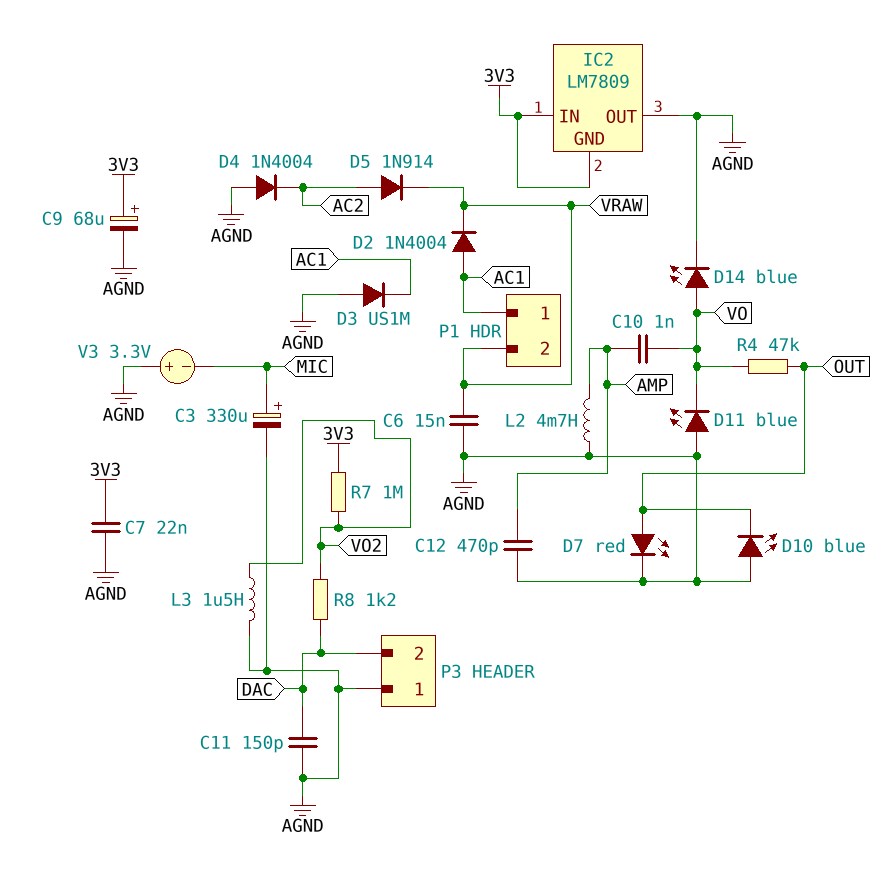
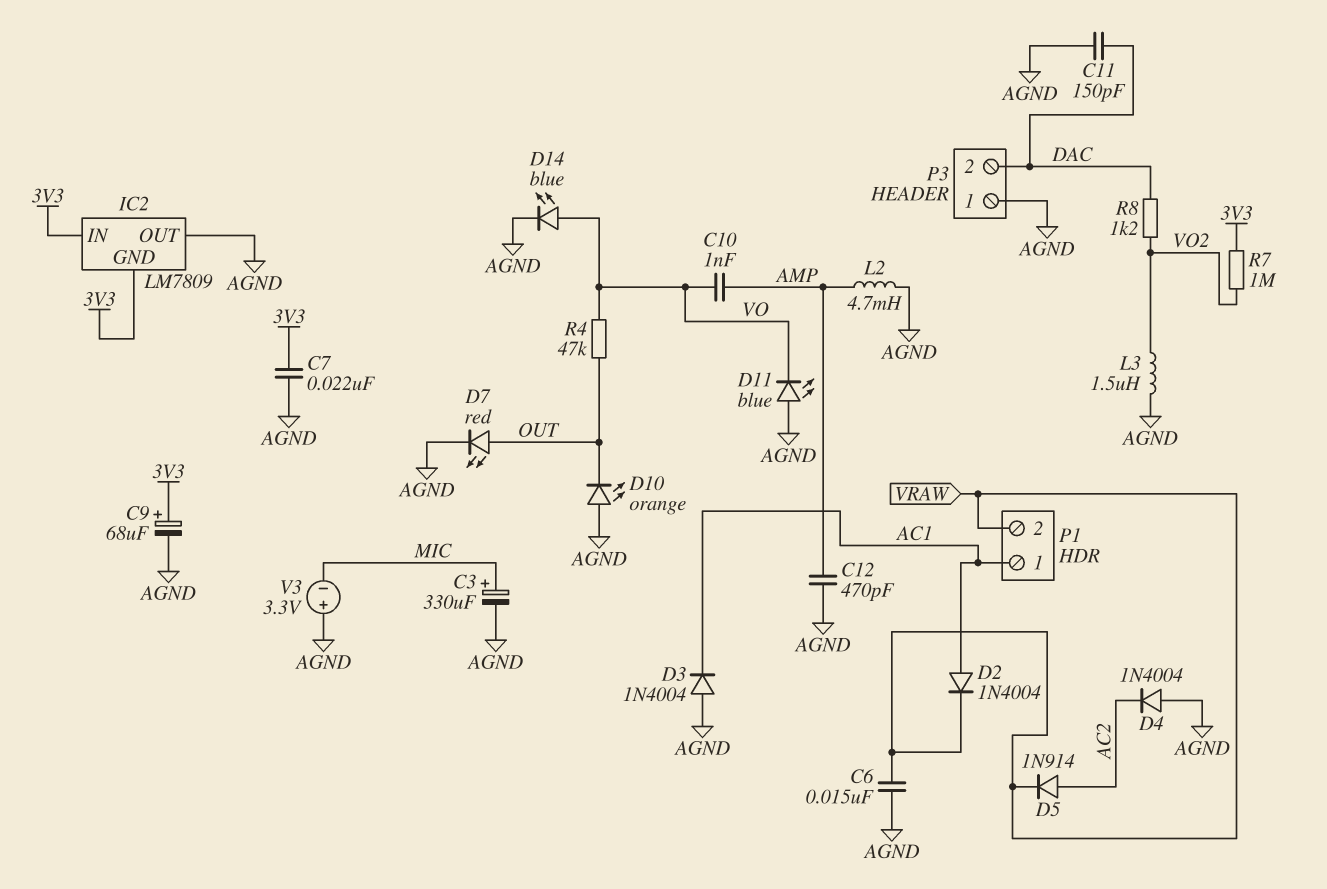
D3: diode US1M (A AGND, K AC1) -> diode 1N4004 (A AGND, K AC1)
D10: LED blue (A AGND, K OUT) -> LED orange (A AGND, K OUT)

